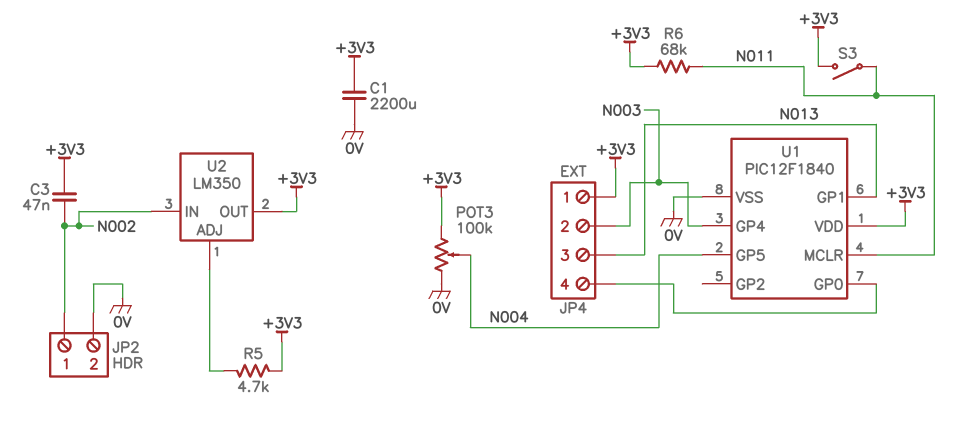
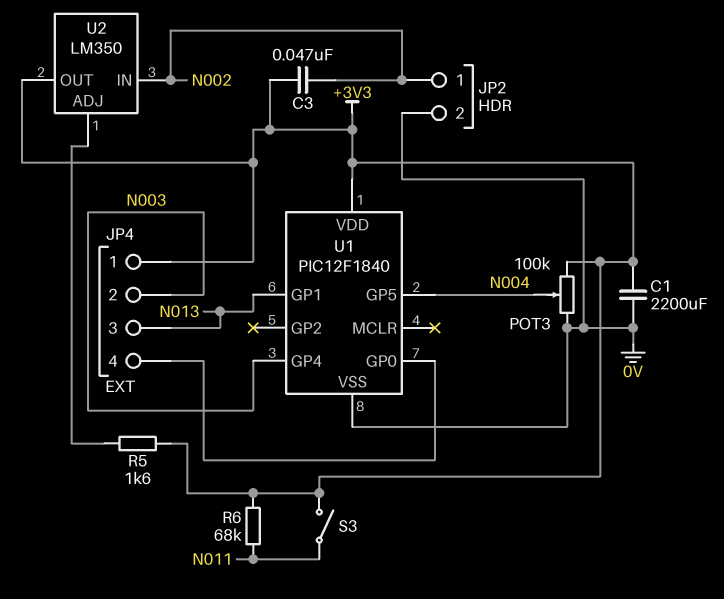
R5: 4.7k (+3V3, U2/ADJ) -> 1.6k (+3V3, U2/ADJ)
U1 pin MCLR: N011 -> none

